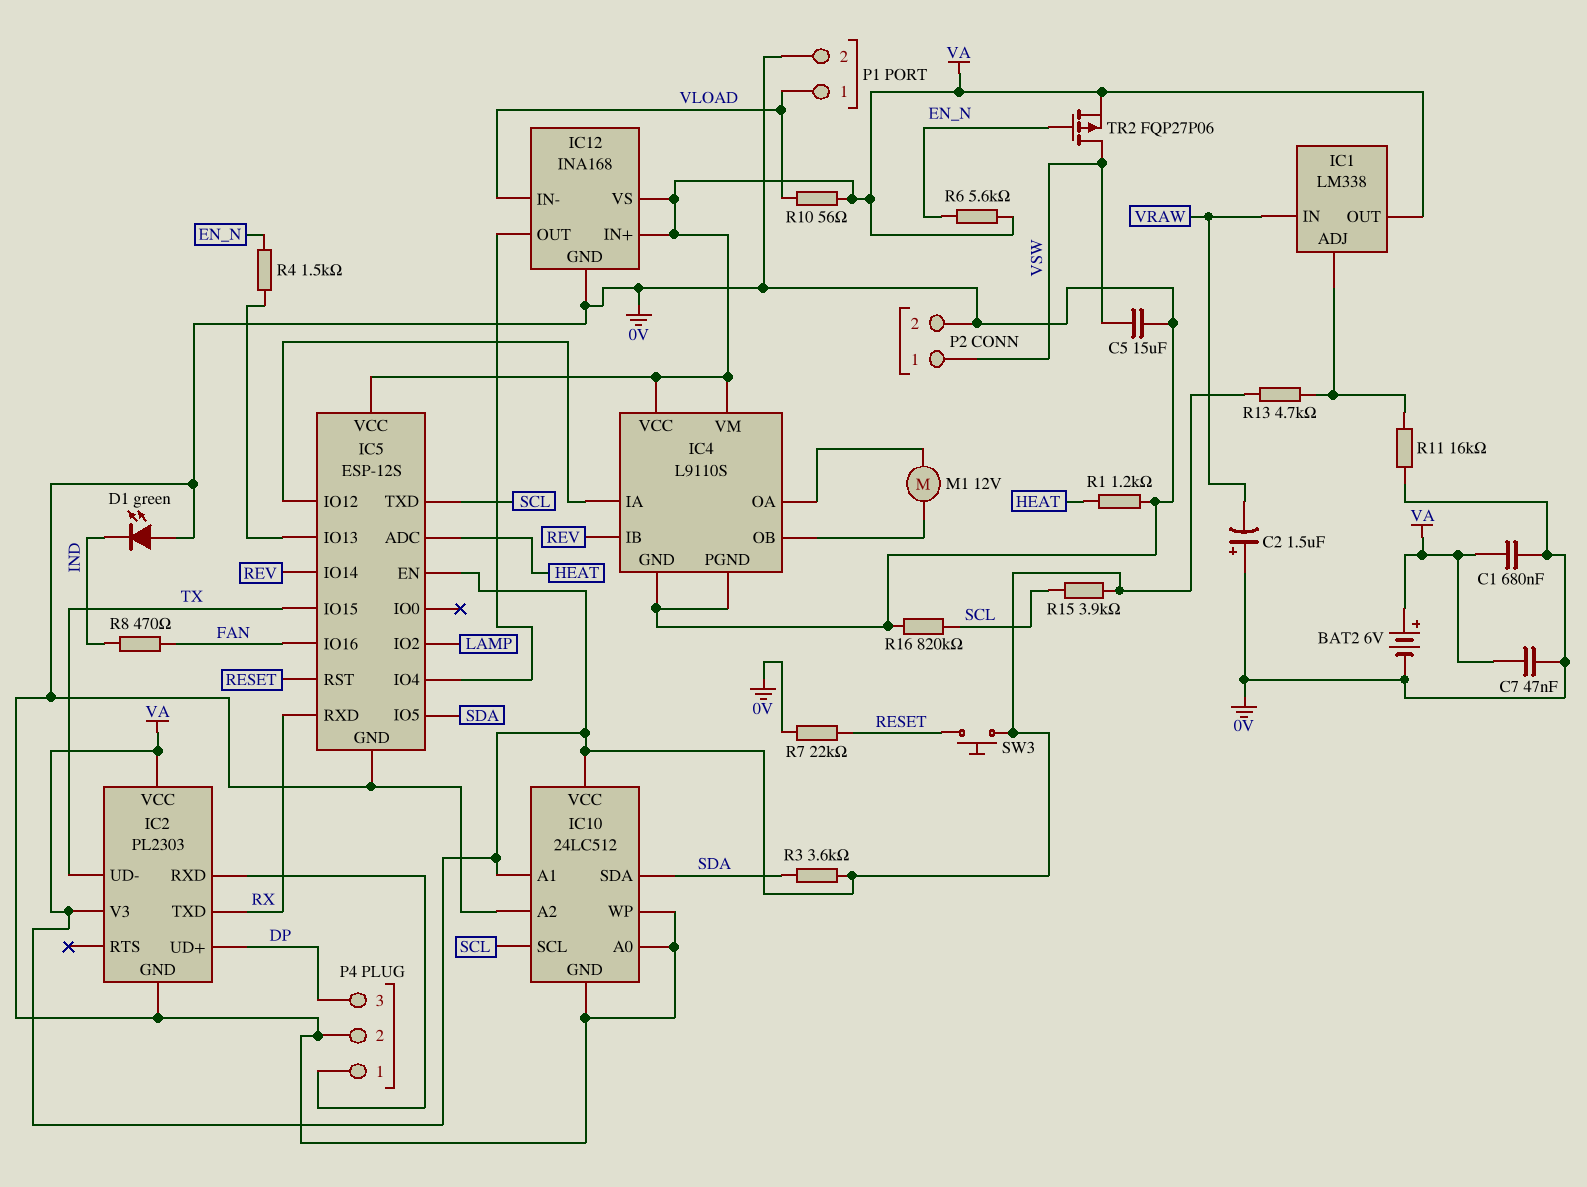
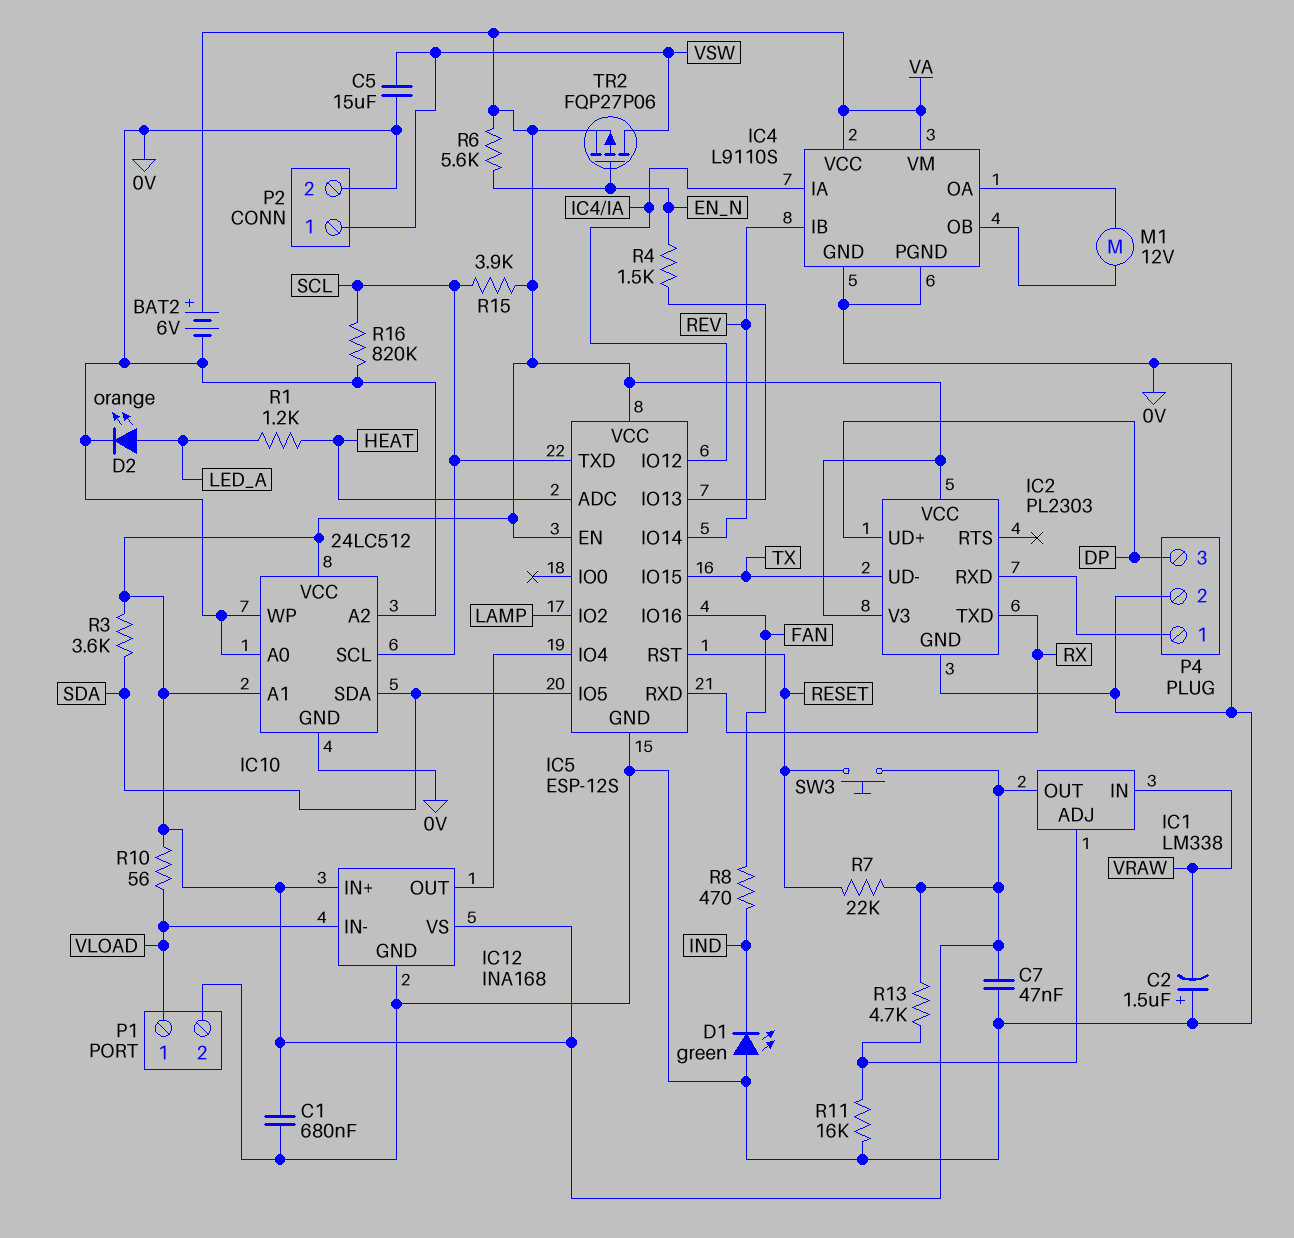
D2: none -> LED orange (A LED_A, K 0V)
R1: 1.2k (0V, HEAT) -> 1.2k (HEAT, LED_A)
R7: 22k (0V, RESET) -> 22k (RESET, VA)

